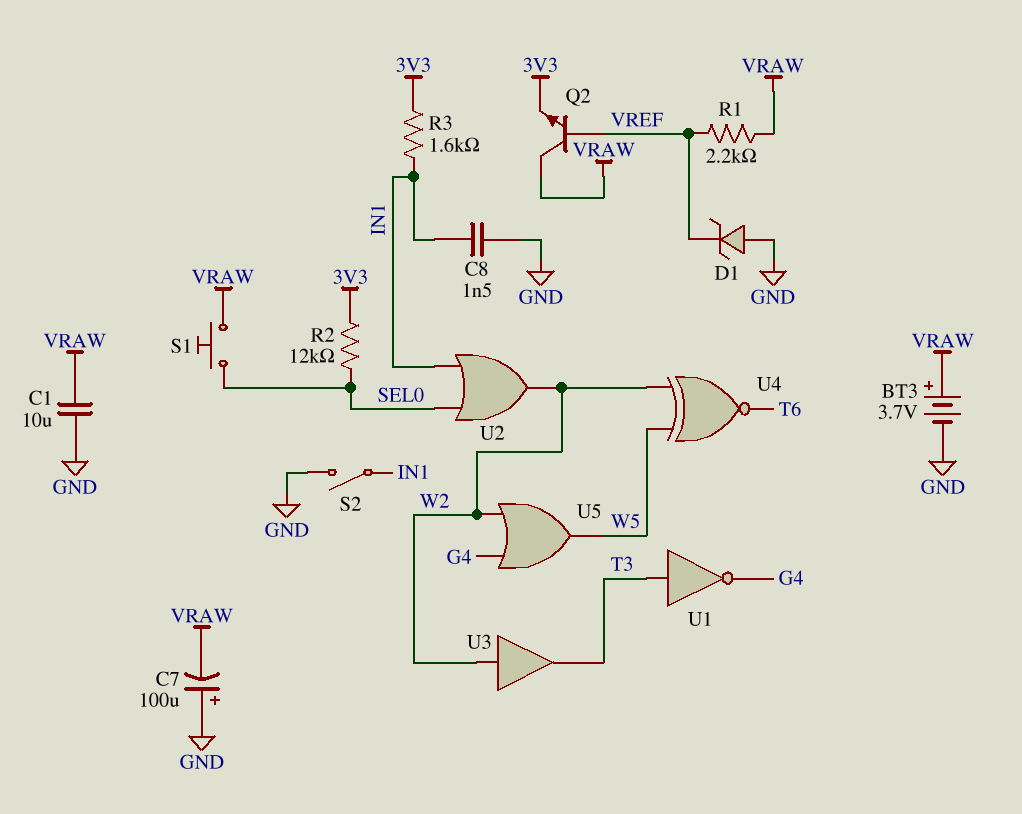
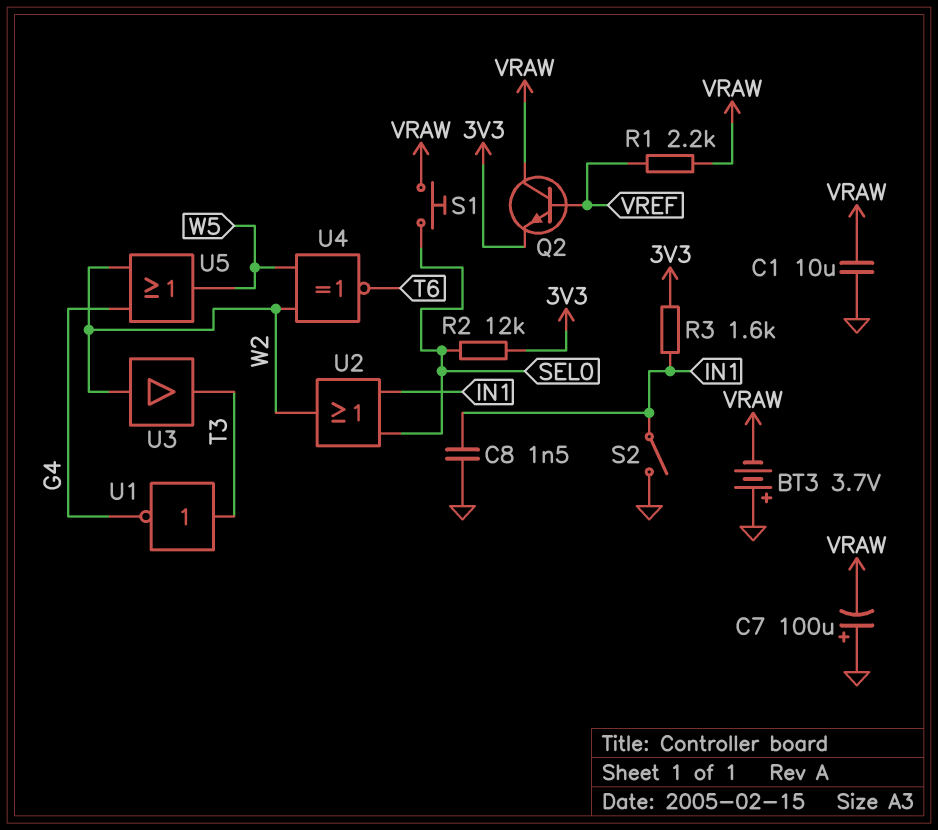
BT3: 3.7V (plus VRAW, minus GND) -> 3.7V (plus GND, minus VRAW)
D1: zener (A GND, K VREF) -> none

